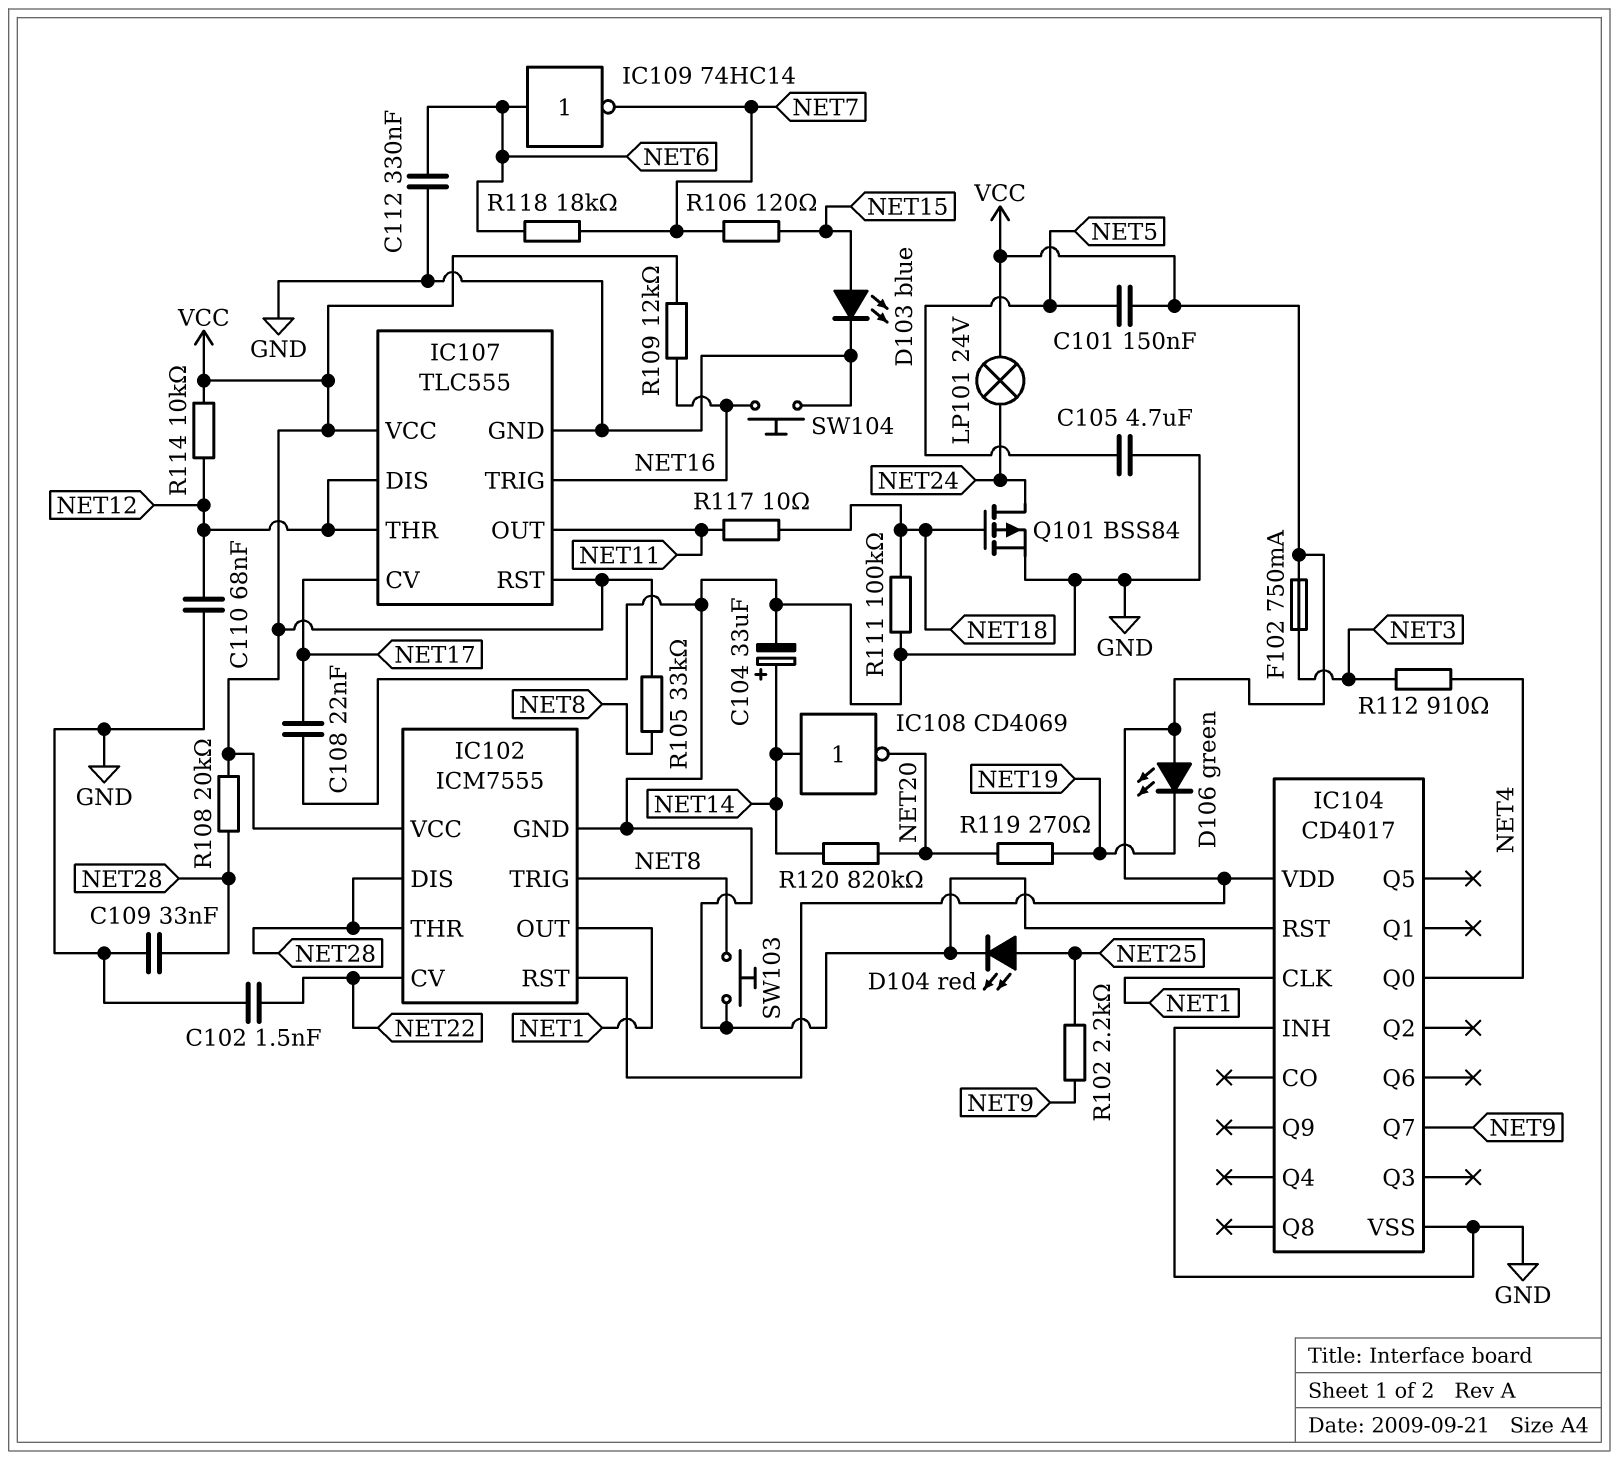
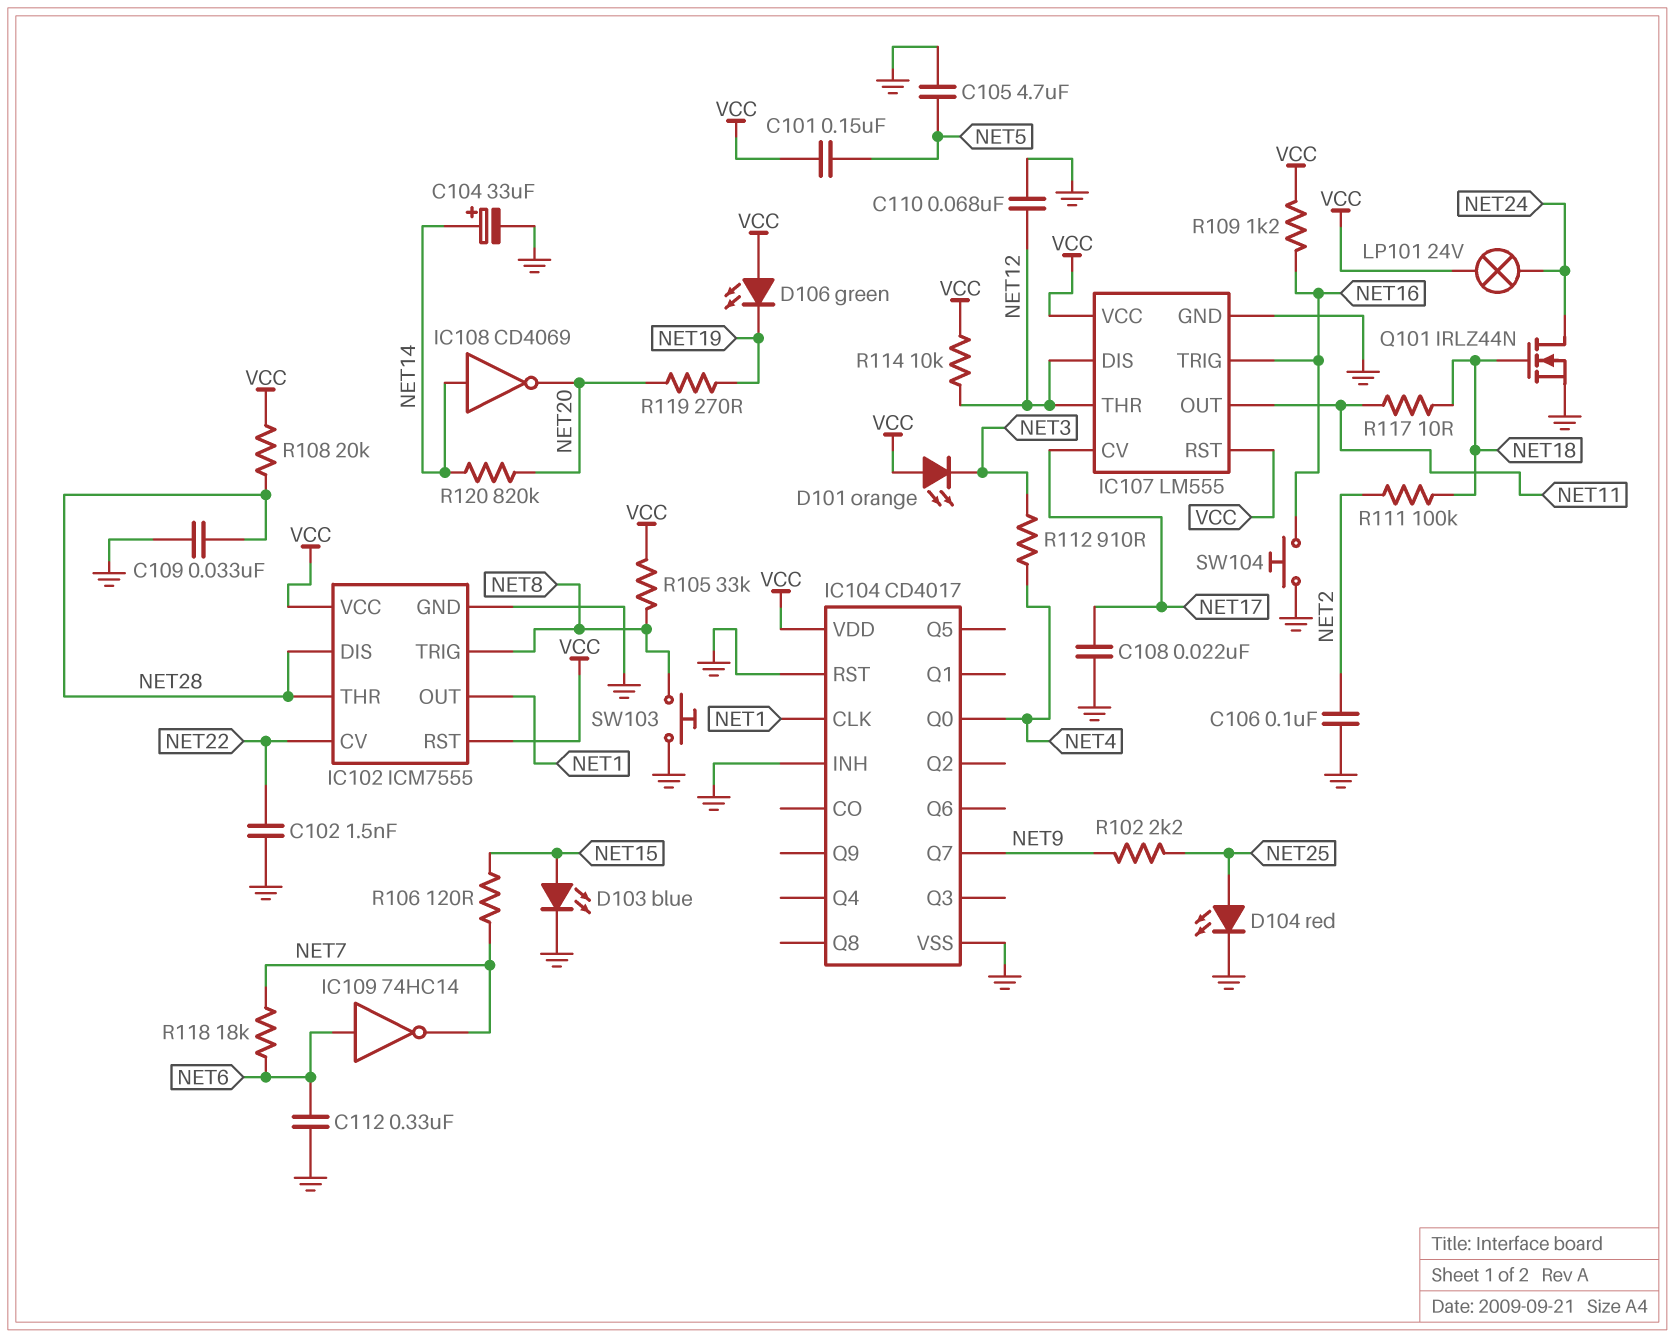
C106: none -> 100nF (GND, NET2)
D101: none -> LED orange (A VCC, K NET3)
F102: 750mA (NET3, VCC) -> none
IC107: TLC555 -> LM555
Q101: PMOS BSS84 (G NET18, D NET24, S GND) -> NMOS IRLZ44N (G NET18, D NET24, S GND)
R109: 12k (NET16, VCC) -> 1.2k (NET16, VCC)
R111: 100k (GND, NET18) -> 100k (NET2, NET18)

